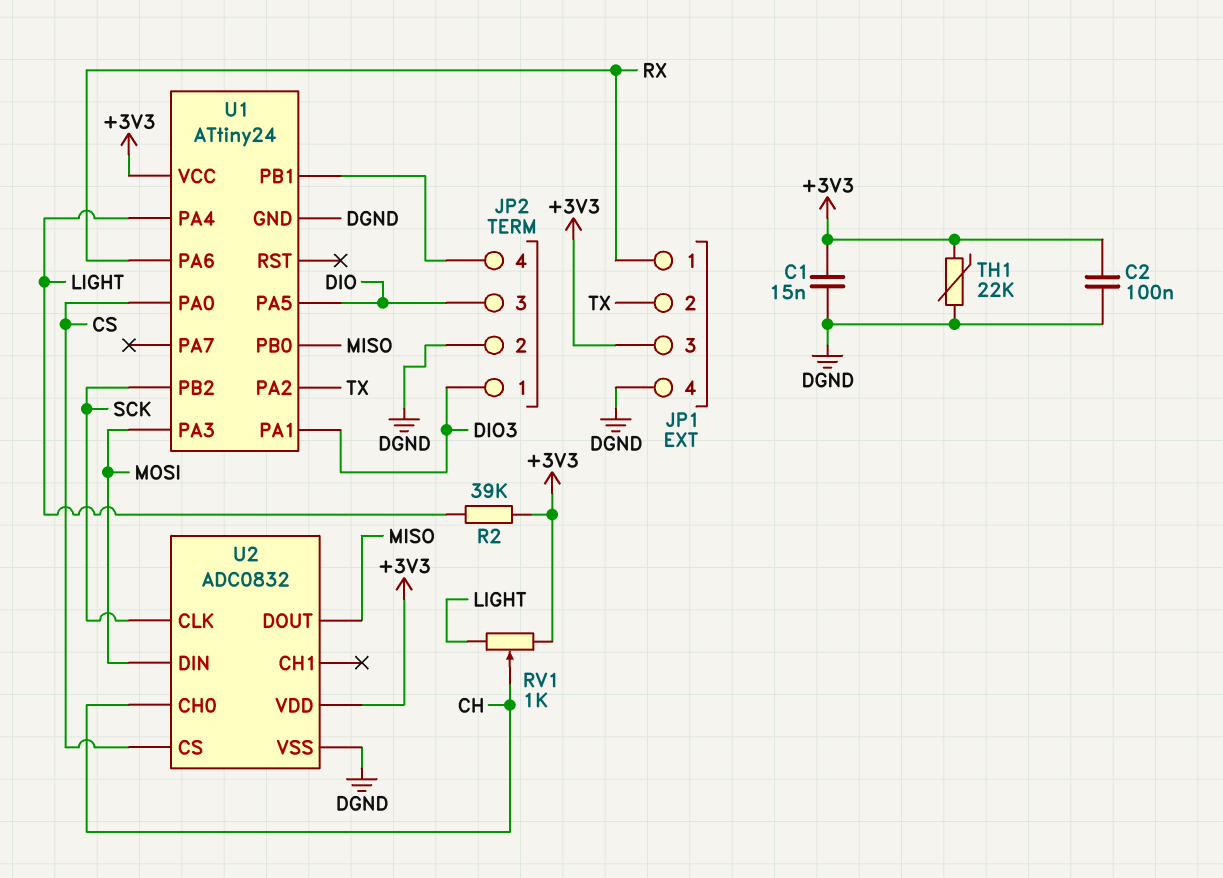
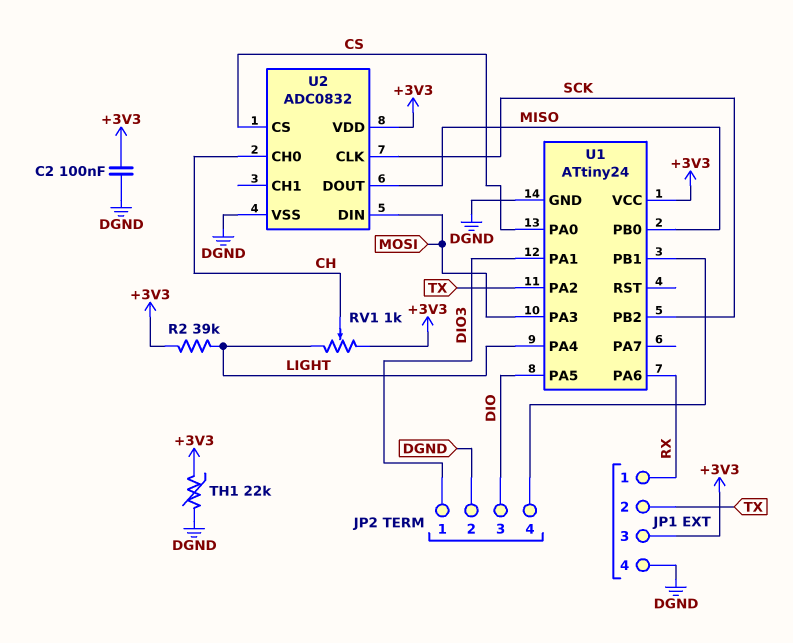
C1: 15nF (+3V3, DGND) -> none

